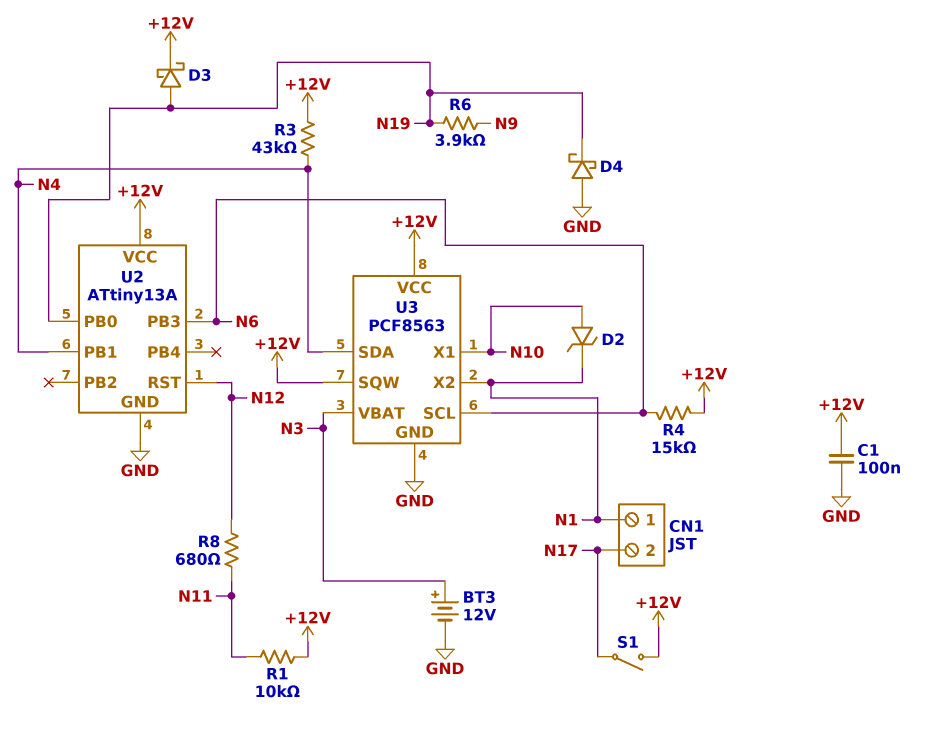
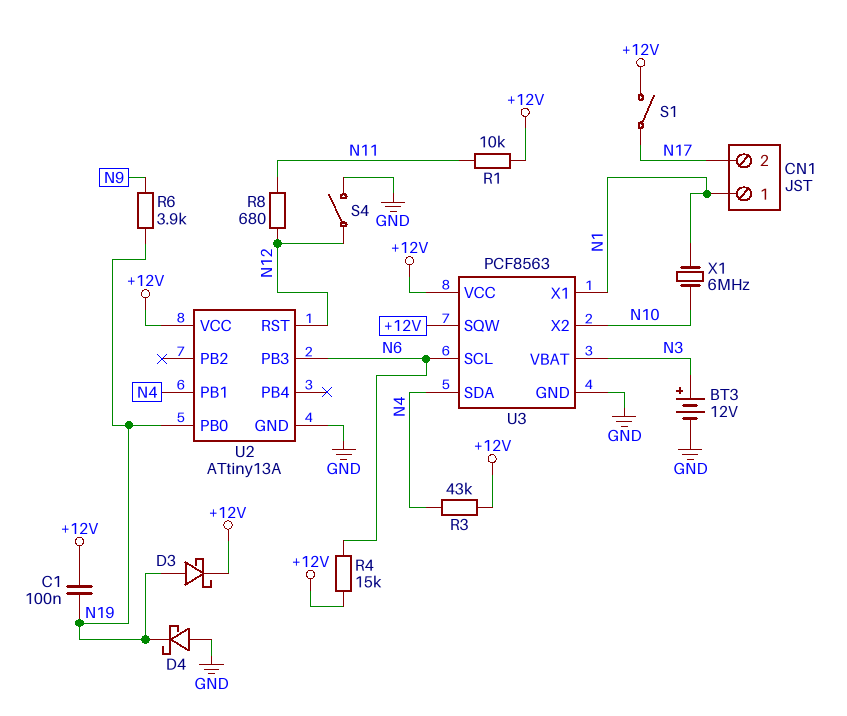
C1: 100nF (+12V, GND) -> 100nF (+12V, N19)
D2: zener (A N10, K N1) -> none
S4: none -> switch (GND, N12)
U3 pin X1: N10 -> N1
U3 pin X2: N1 -> N10
X1: none -> 6MHz (N1, N10)

